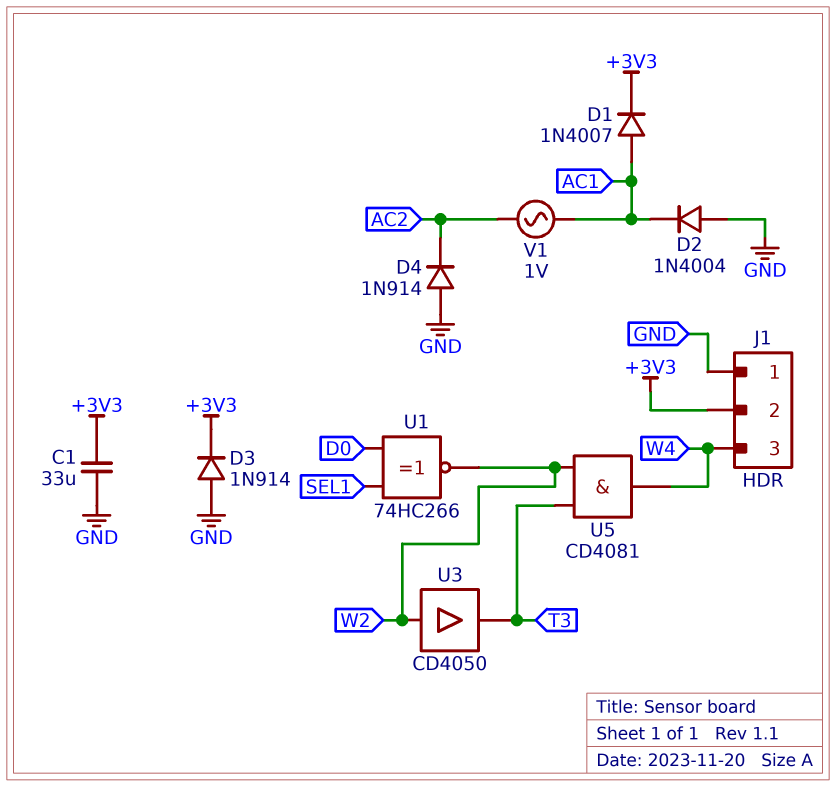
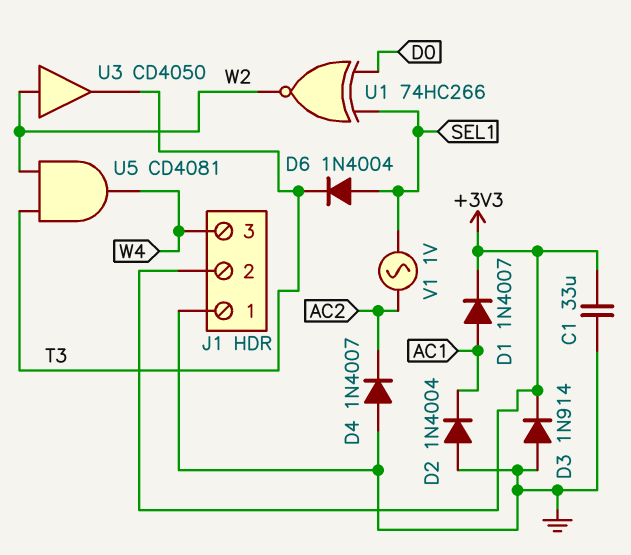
D4: diode 1N914 (A GND, K AC2) -> diode 1N4007 (A GND, K AC2)
D6: none -> diode 1N4004 (A SEL1, K T3)
V1: AC 1V (AC1, AC2) -> AC 1V (AC2, SEL1)

